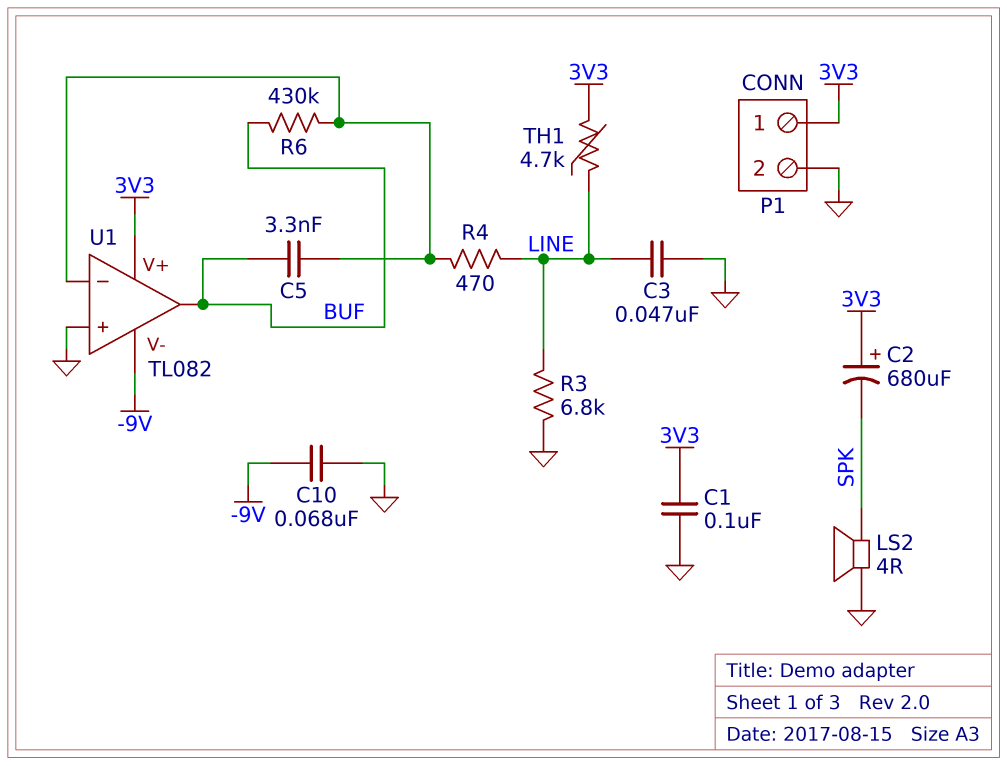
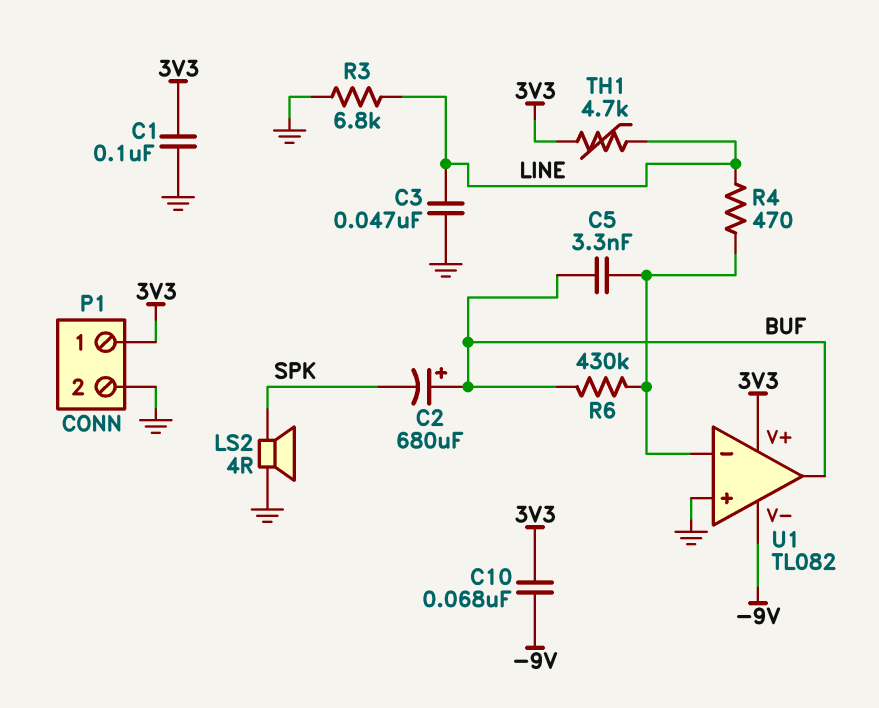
C2: 680uF (plus 3V3, minus SPK) -> 680uF (plus BUF, minus SPK)
C10: 68nF (-9V, GND) -> 68nF (-9V, 3V3)

